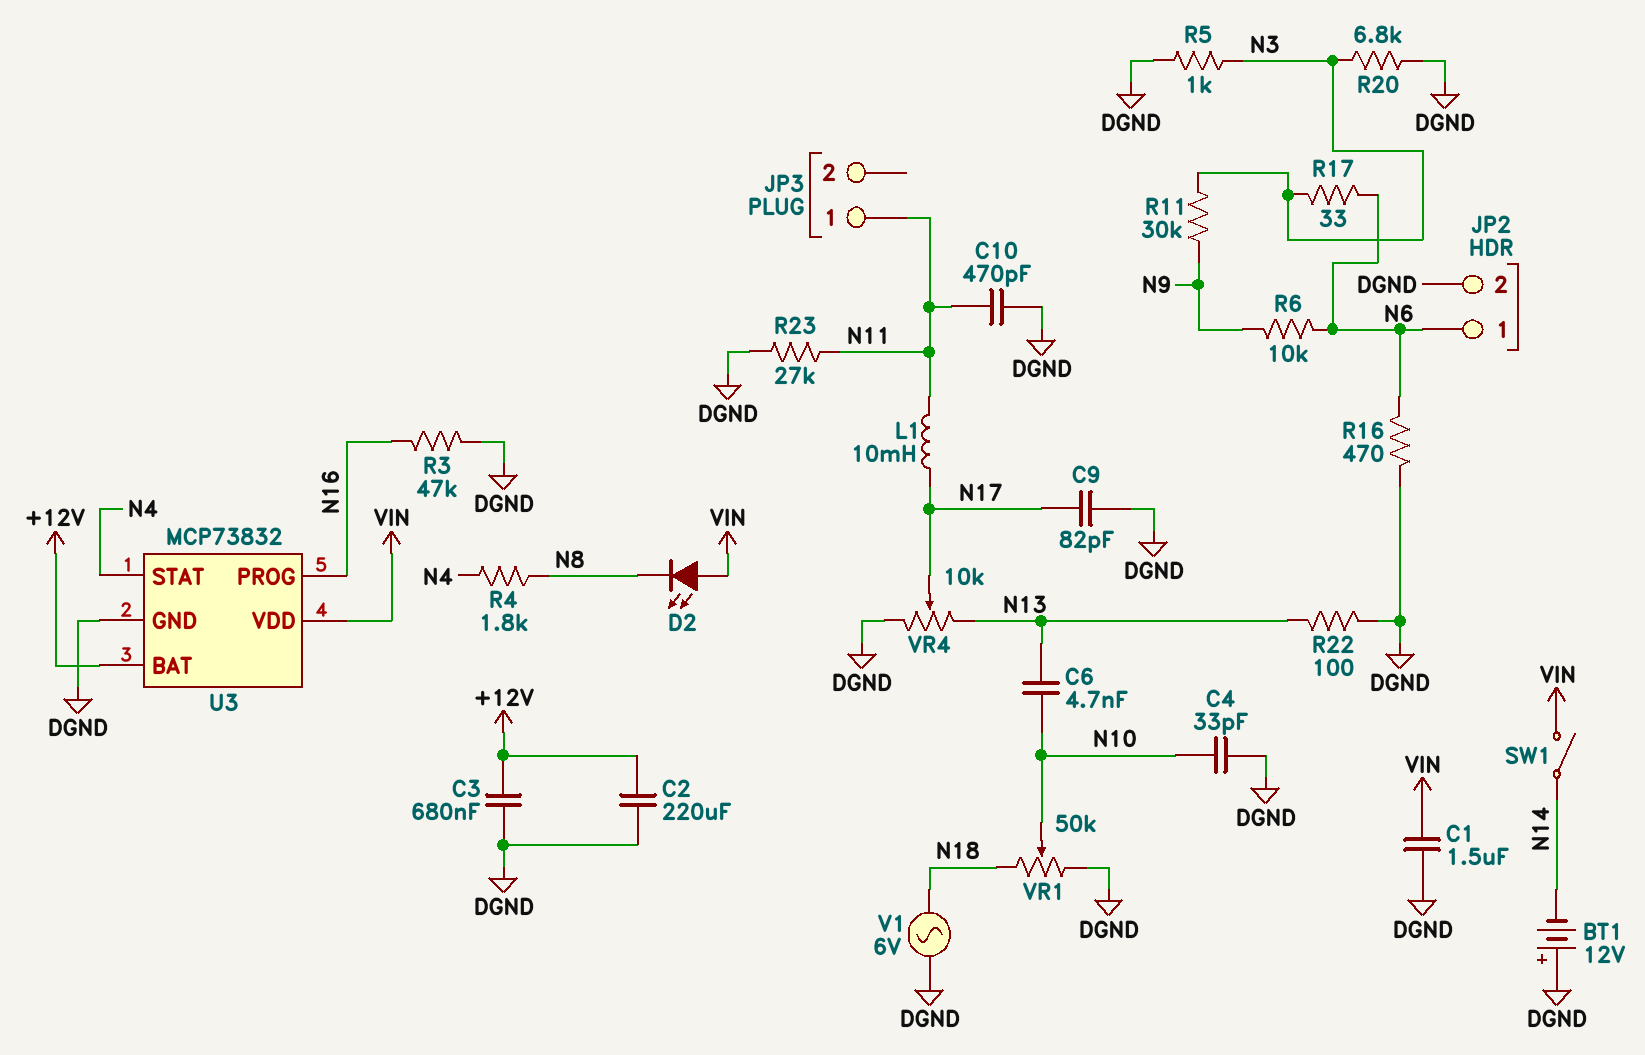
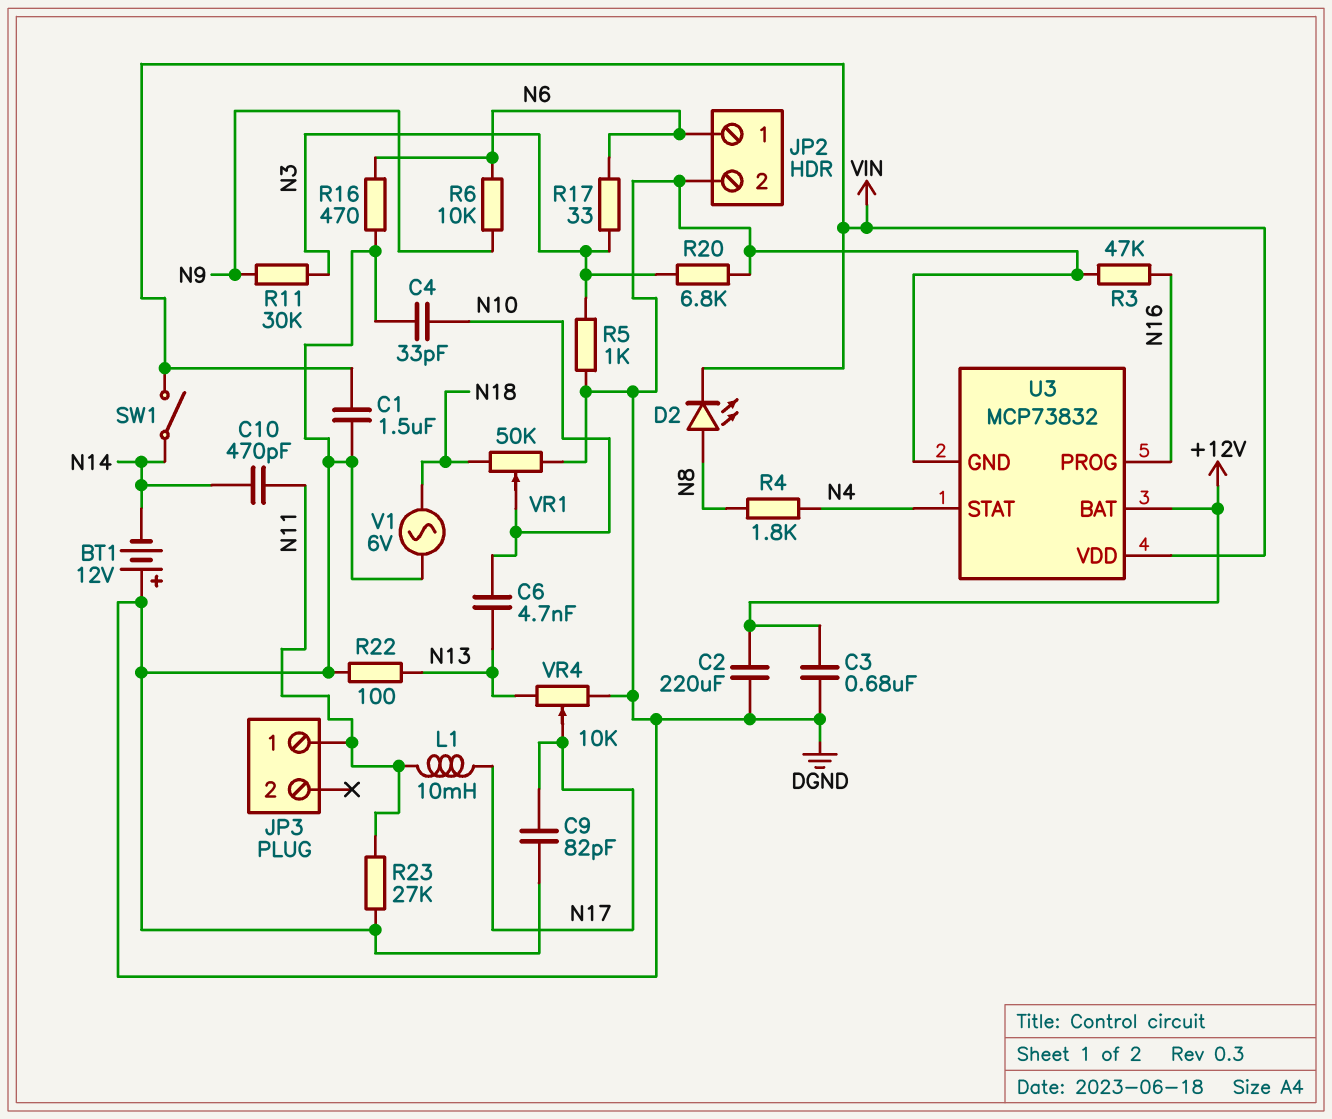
C10: 470pF (DGND, N11) -> 470pF (N11, N14)
D2: LED (A VIN, K N8) -> LED (A N8, K VIN)

